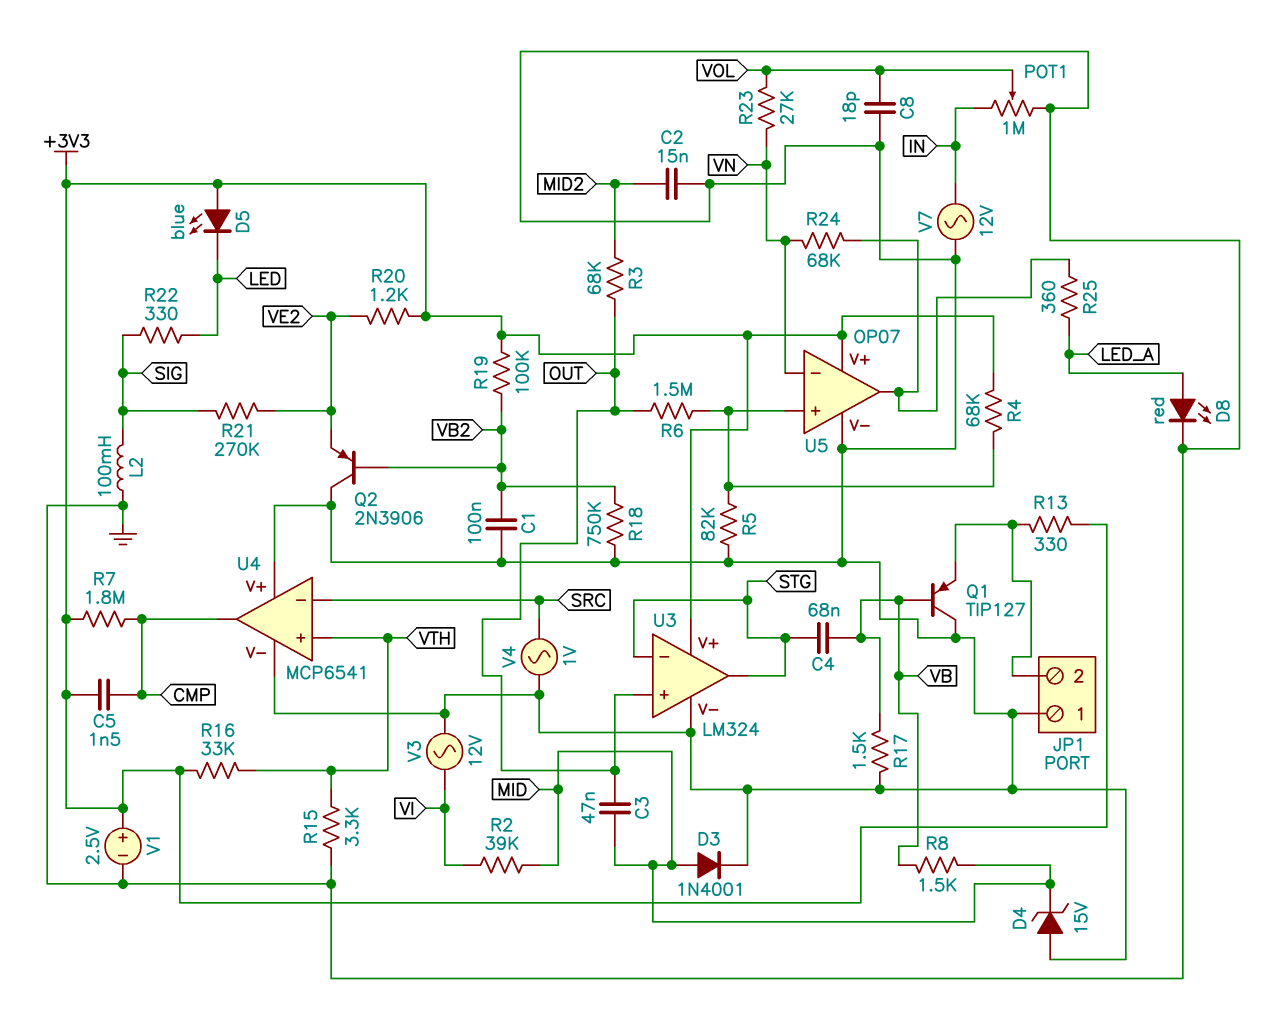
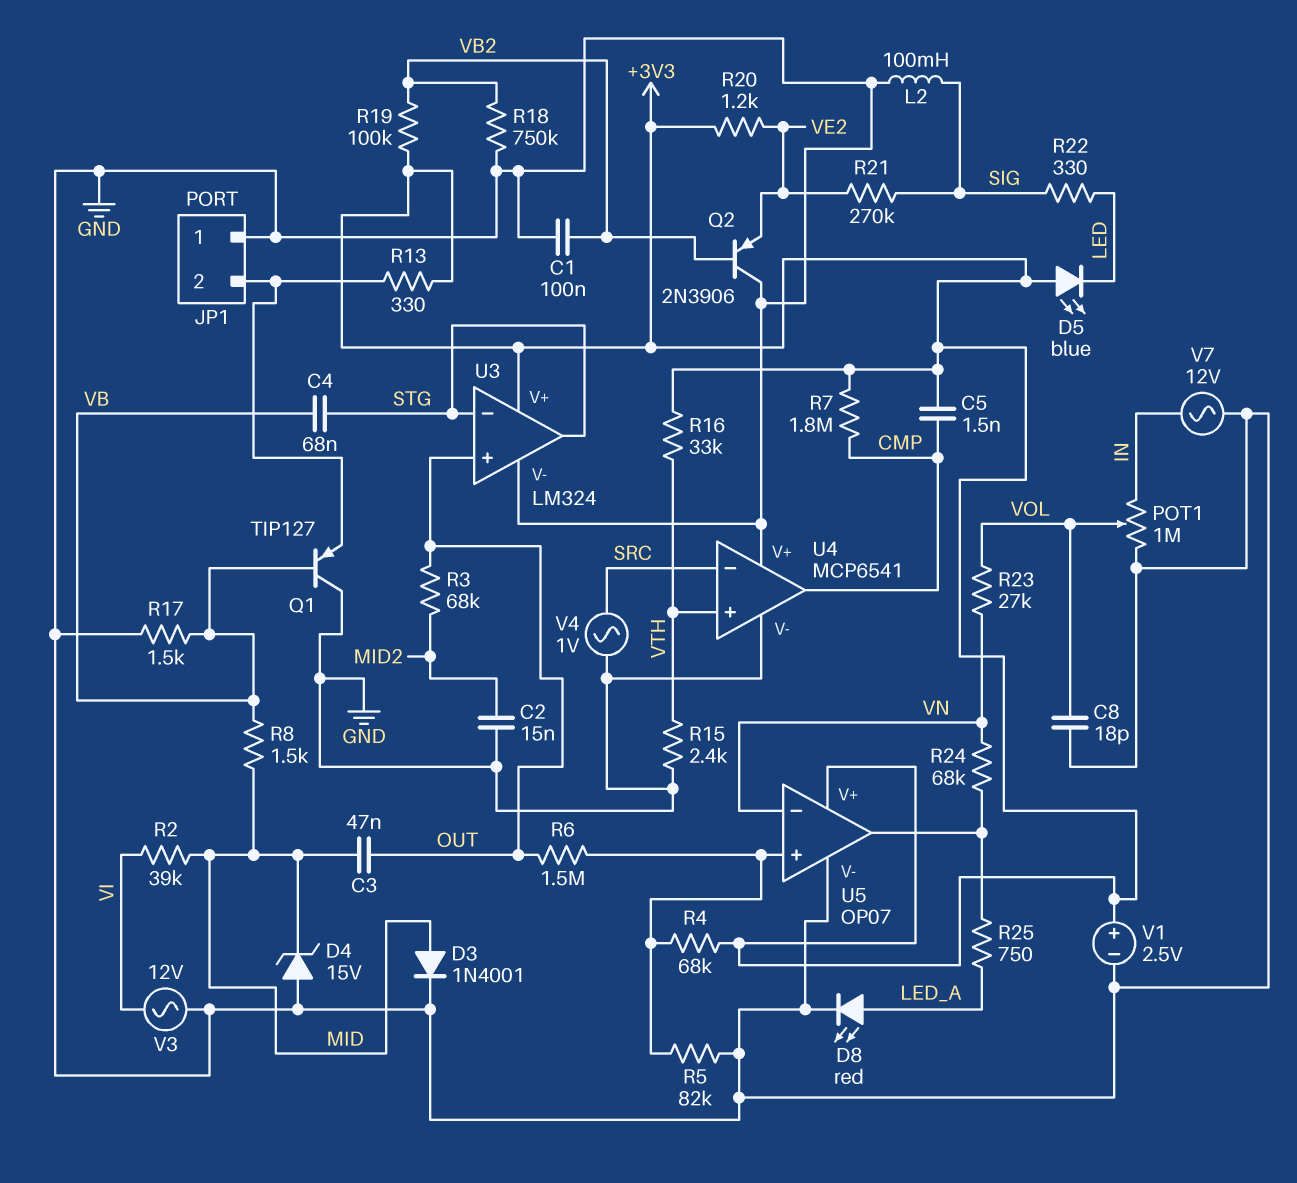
R15: 3.3k (GND, VTH) -> 2.4k (GND, VTH)
R25: 360 (LED_A, U5/out) -> 750 (LED_A, U5/out)

